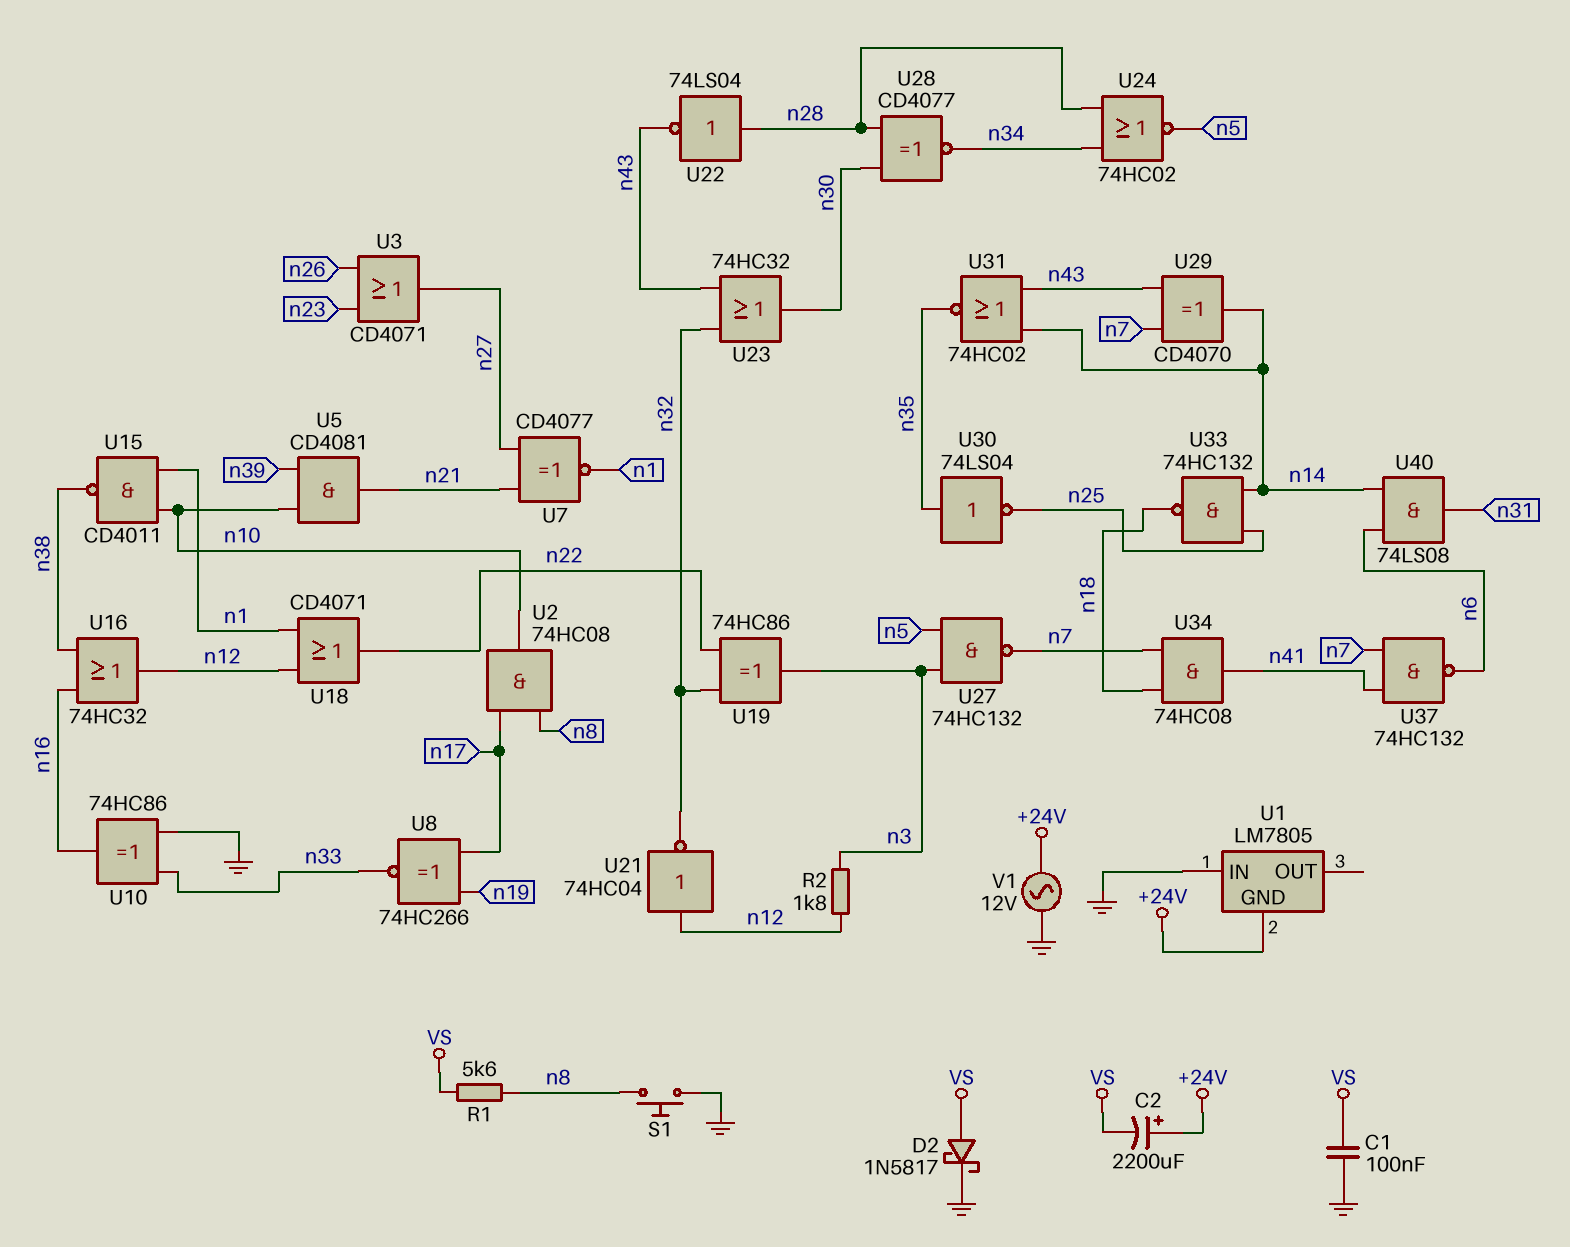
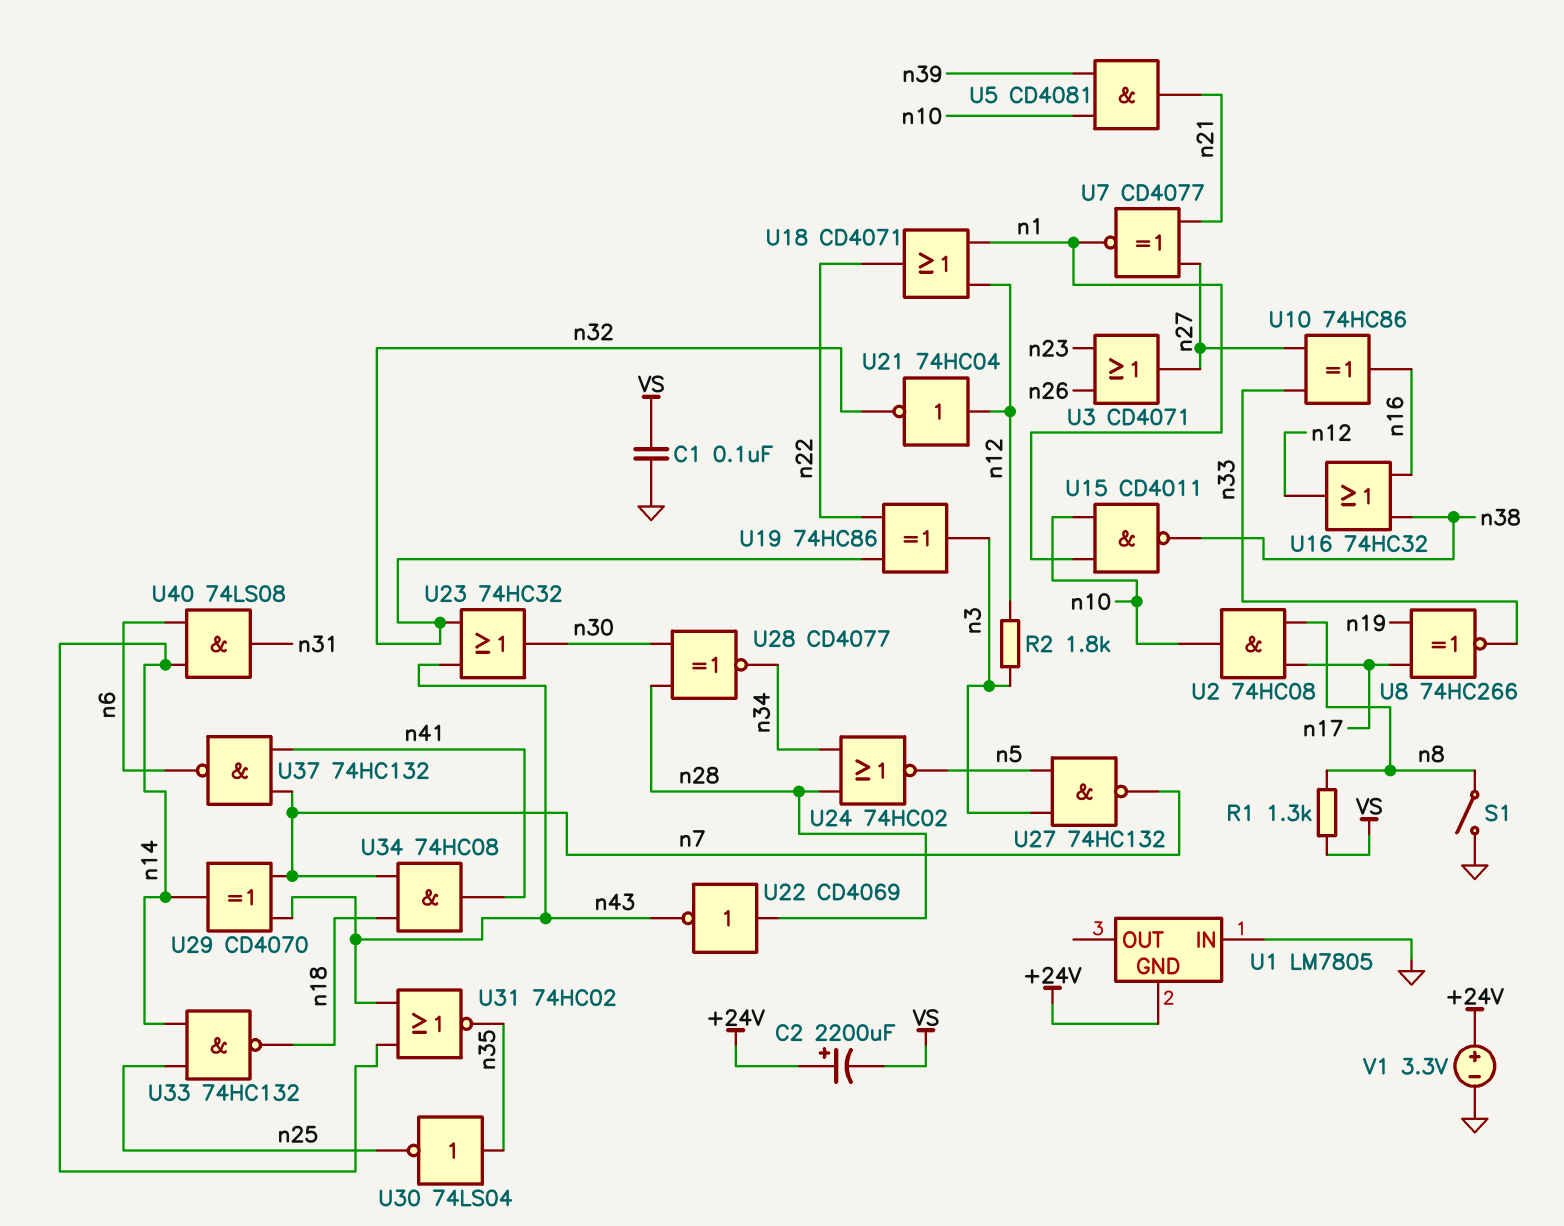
D2: schottky 1N5817 (A VS, K GND) -> none
R1: 5.6k (VS, n8) -> 1.3k (VS, n8)
S1: button (GND, n8) -> switch (GND, n8)
U10: XOR 74HC86 (in GND, in n33, out n16) -> XOR 74HC86 (in n27, in n33, out n16)
U22: NOT 74LS04 (in n28, out n43) -> NOT CD4069 (in n28, out n43)
V1: AC 12V (+24V, GND) -> 3.3V (plus +24V, minus GND)

